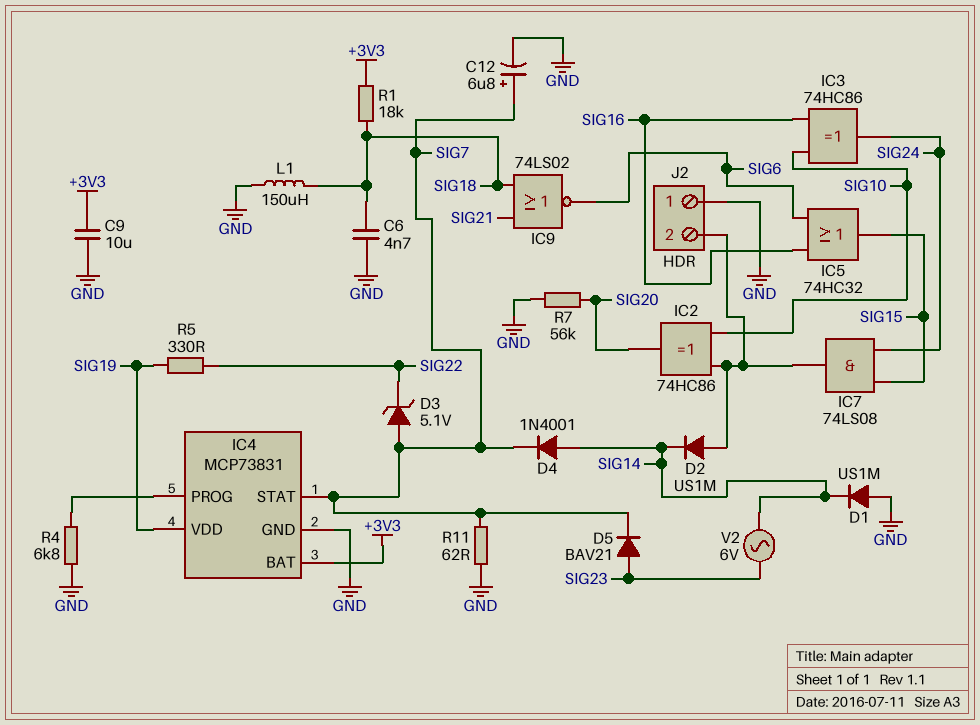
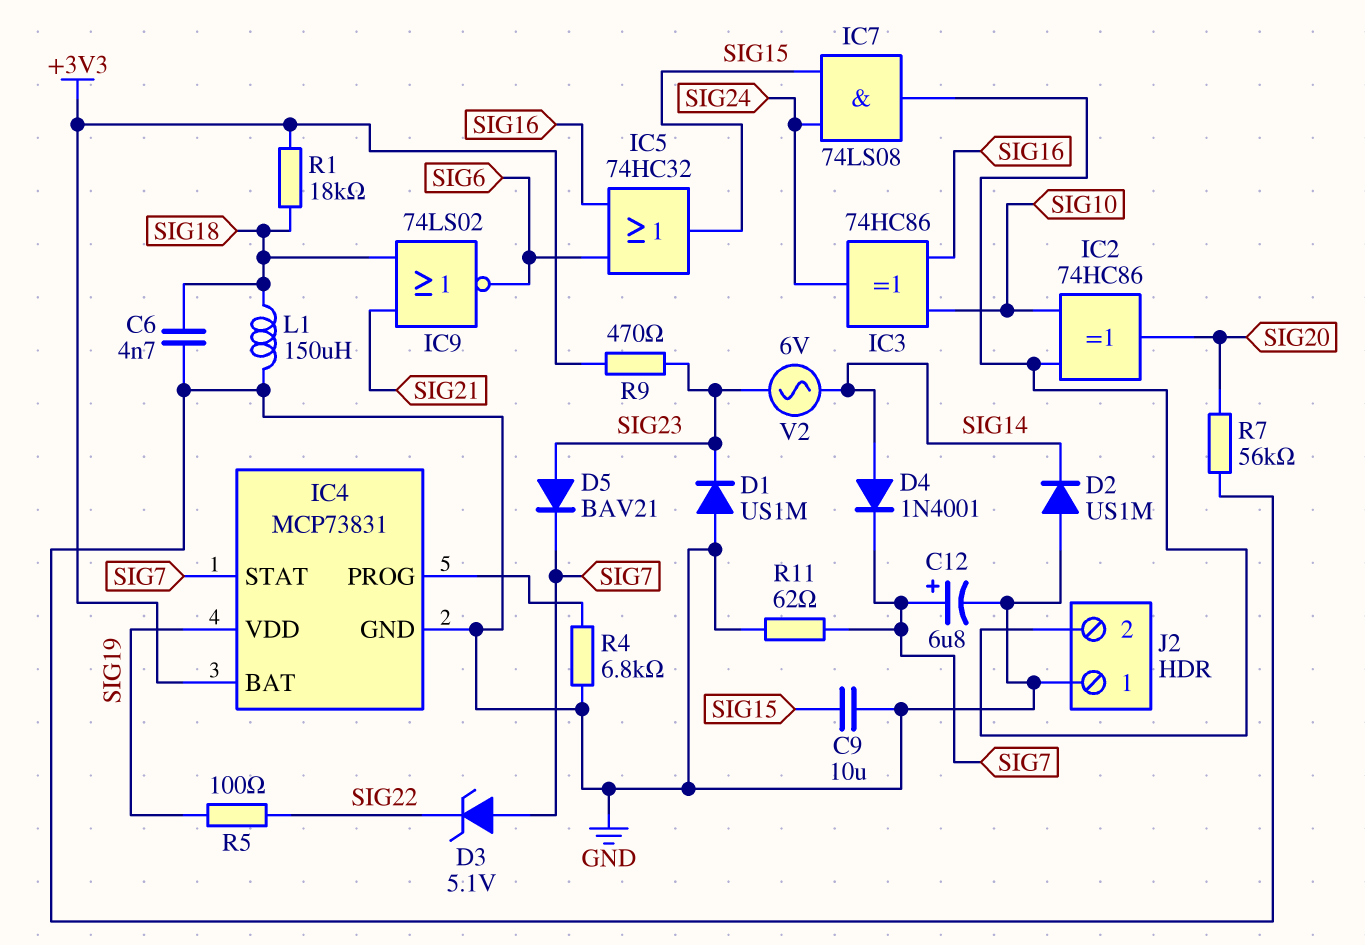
C9: 10uF (+3V3, GND) -> 10uF (GND, SIG15)
D1: diode US1M (A GND, K SIG14) -> diode US1M (A GND, K SIG23)
D2: diode US1M (A J2/2, K SIG14) -> diode US1M (A GND, K SIG14)
R5: 330 (SIG19, SIG22) -> 100 (SIG19, SIG22)
R9: none -> 470 (+3V3, SIG23)

